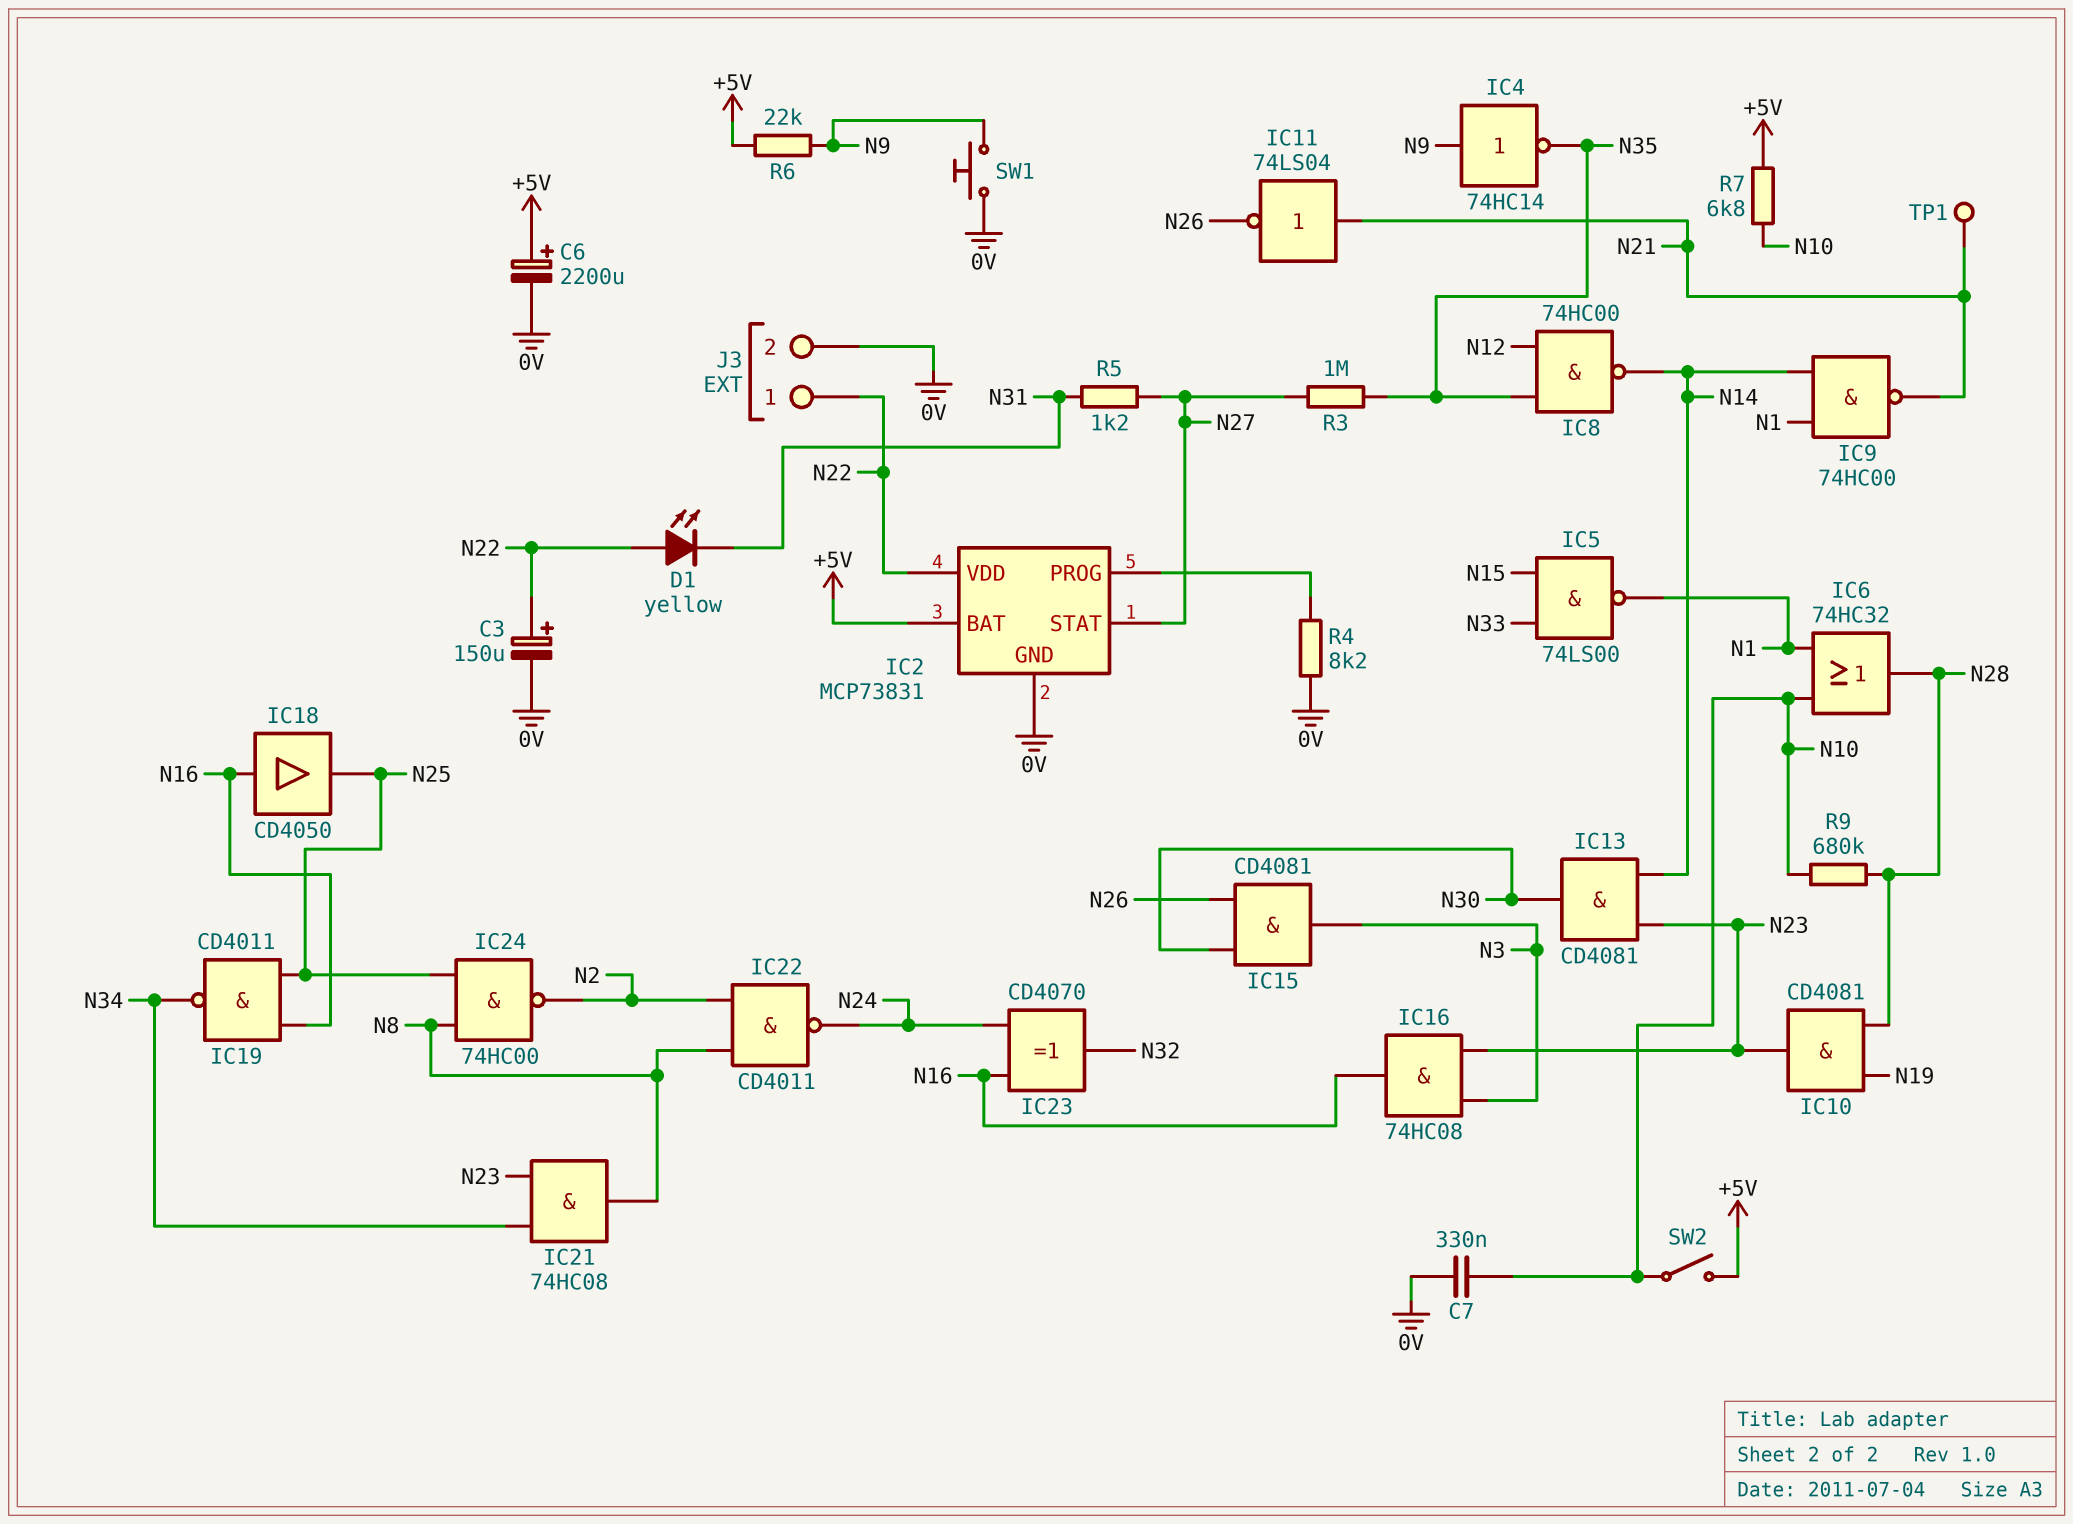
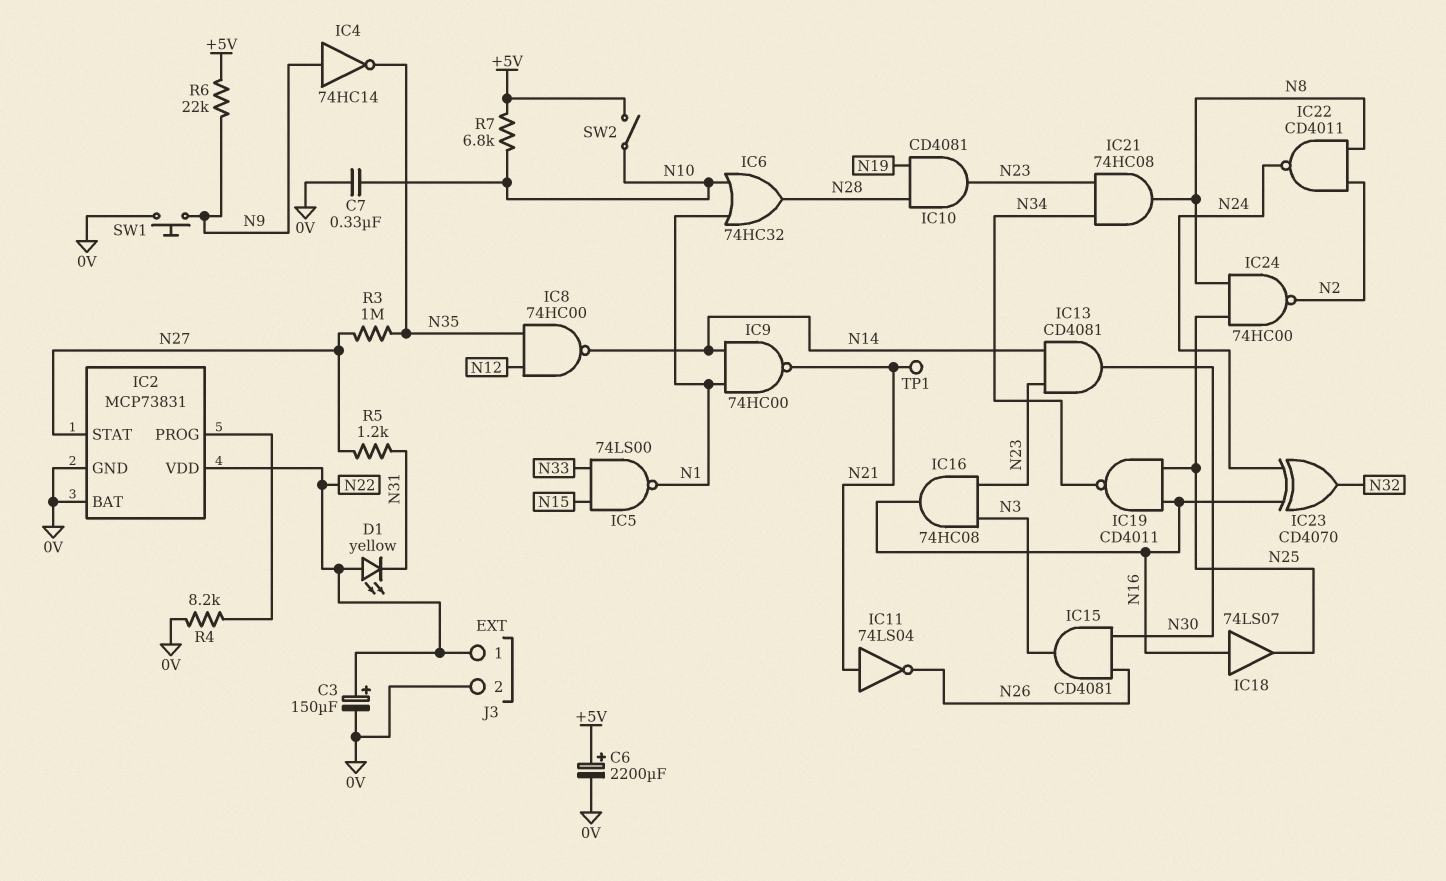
IC2 pin BAT: +5V -> 0V
IC18: buffer CD4050 (in N16, out N25) -> buffer 74LS07 (in N16, out N25)
R9: 680k (N10, N28) -> none

